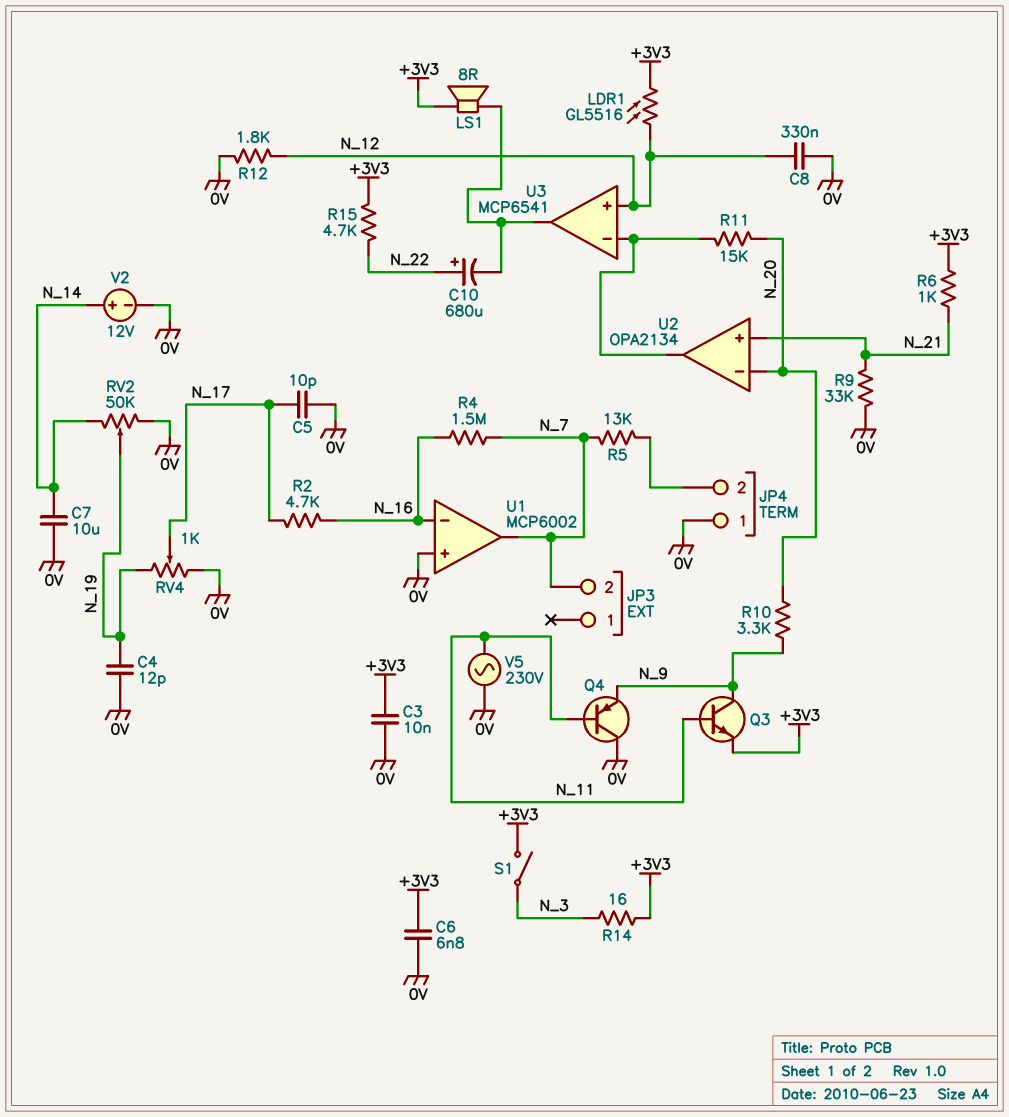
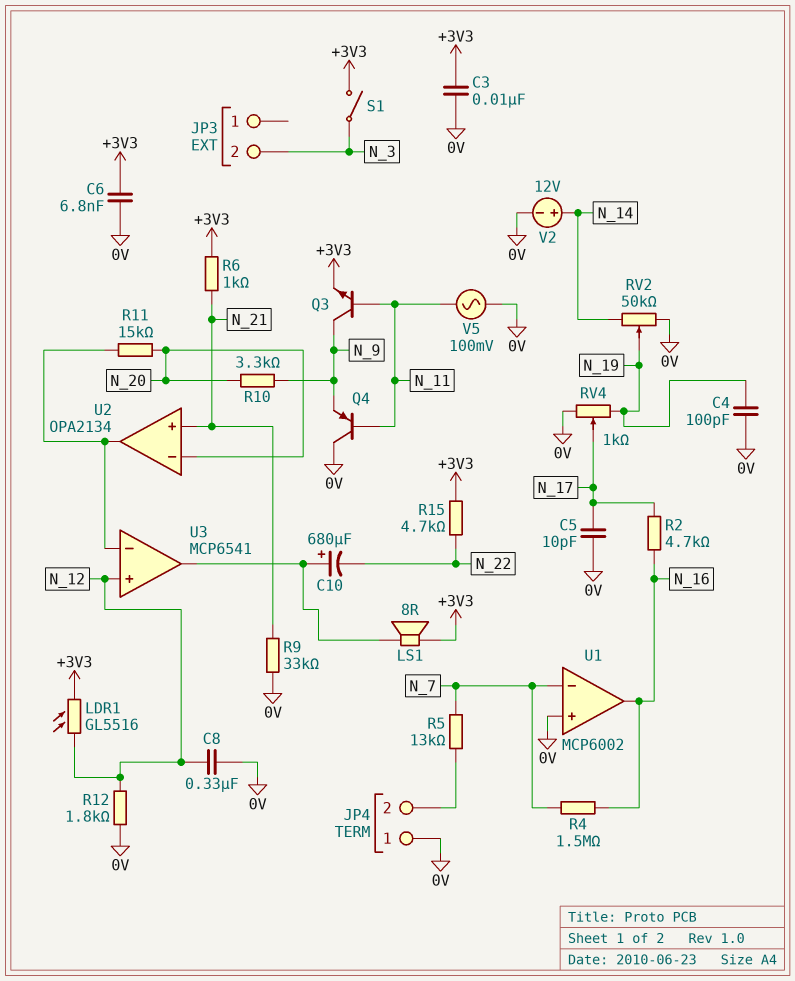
C4: 12pF (0V, N_19) -> 100pF (0V, N_19)
C7: 10uF (0V, N_14) -> none
C10: 680uF (plus N_22, minus U3/out) -> 680uF (plus U3/out, minus N_22)
JP3 pin 2: N_7 -> N_3
R14: 16 (+3V3, N_3) -> none
U1 pin in-: N_16 -> N_7
U1 pin out: N_7 -> N_16
V5: AC 230V (0V, N_11) -> AC 100mV (0V, N_11)

